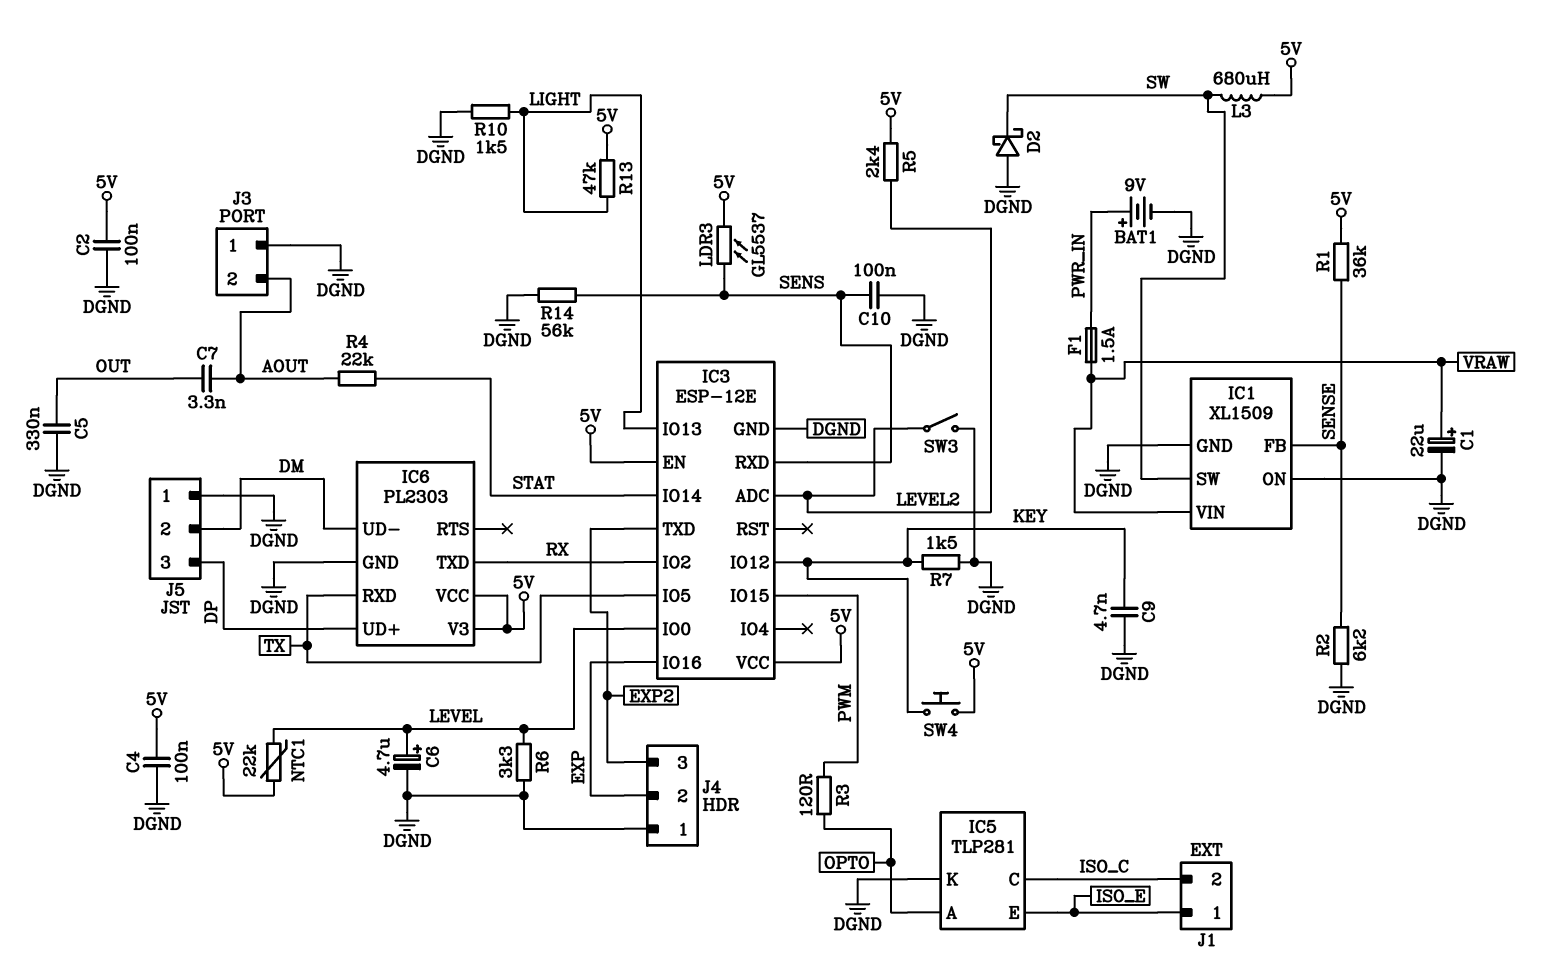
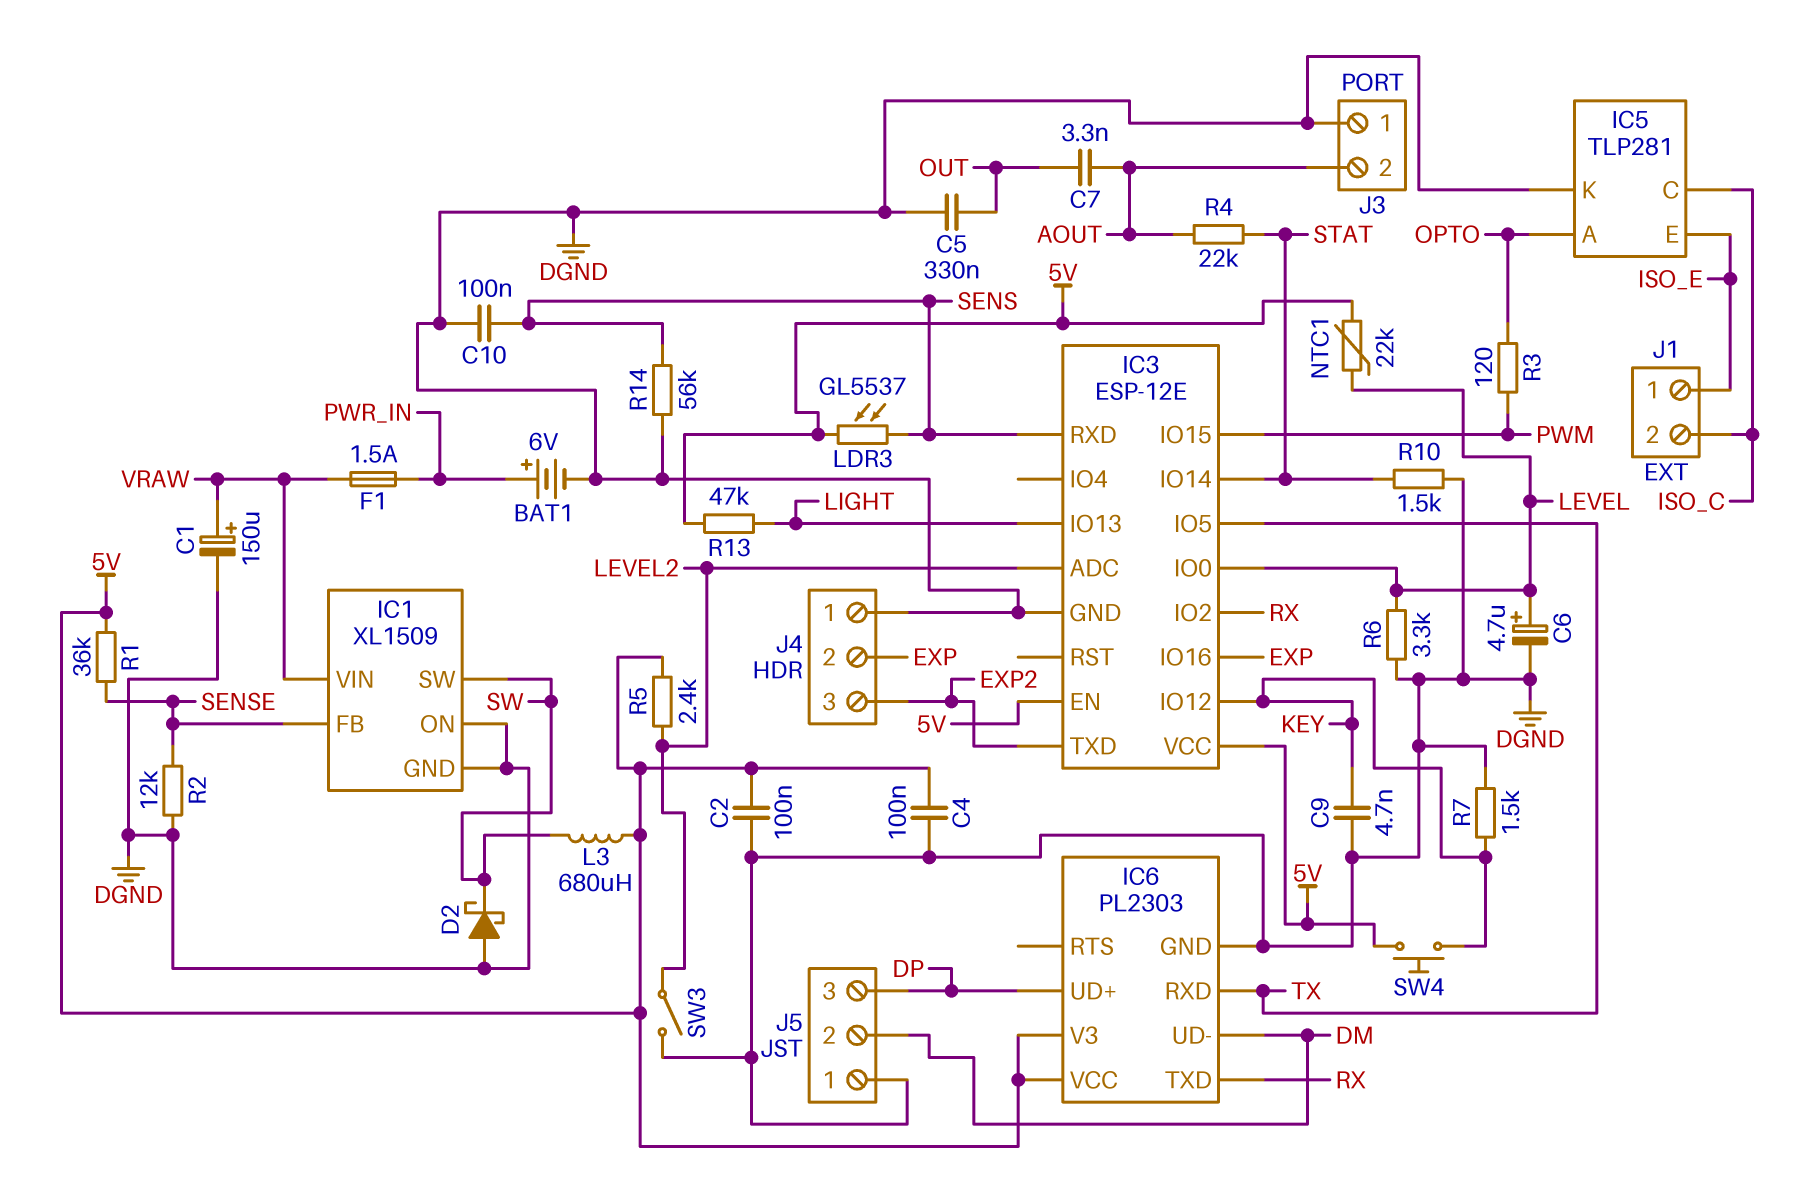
BAT1: 9V (plus PWR_IN, minus DGND) -> 6V (plus PWR_IN, minus DGND)
C1: 22uF (plus VRAW, minus DGND) -> 150uF (plus VRAW, minus DGND)
R2: 6.2k (DGND, SENSE) -> 12k (DGND, SENSE)
R10: 1.5k (DGND, LIGHT) -> 1.5k (DGND, STAT)

